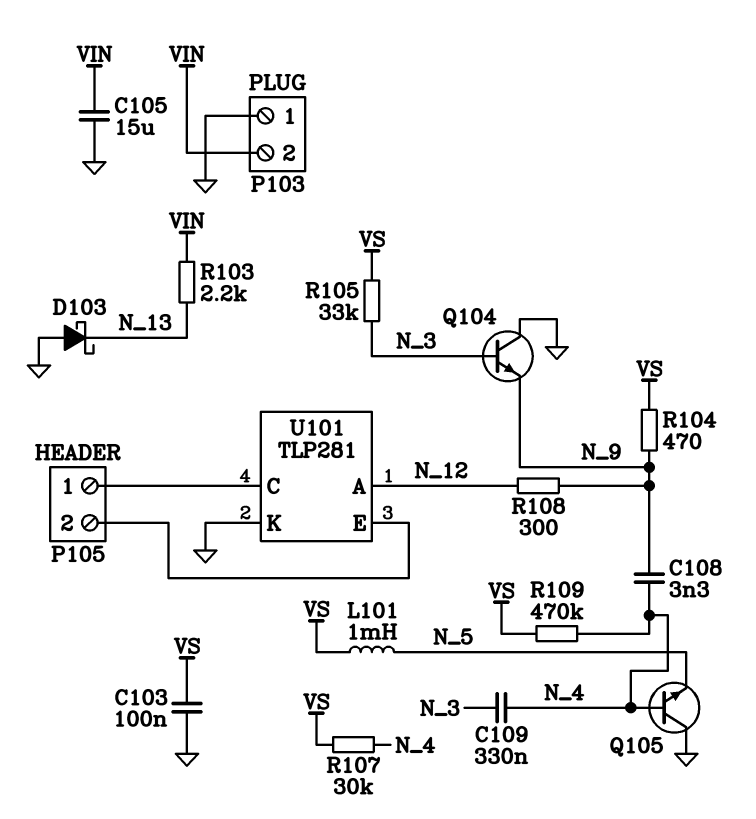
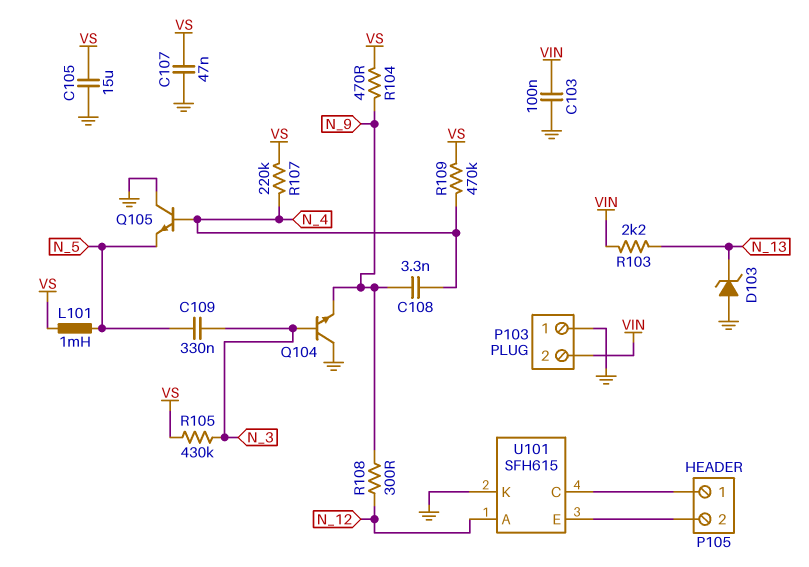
C103: 100nF (GND, VS) -> 100nF (GND, VIN)
C105: 15uF (GND, VIN) -> 15uF (GND, VS)
C107: none -> 47nF (GND, VS)
C109: 330nF (N_3, N_4) -> 330nF (N_3, N_5)
D103: schottky (A GND, K N_13) -> zener (A GND, K N_13)
R105: 33k (N_3, VS) -> 430k (N_3, VS)
R107: 30k (N_4, VS) -> 220k (N_4, VS)
U101: TLP281 -> SFH615

